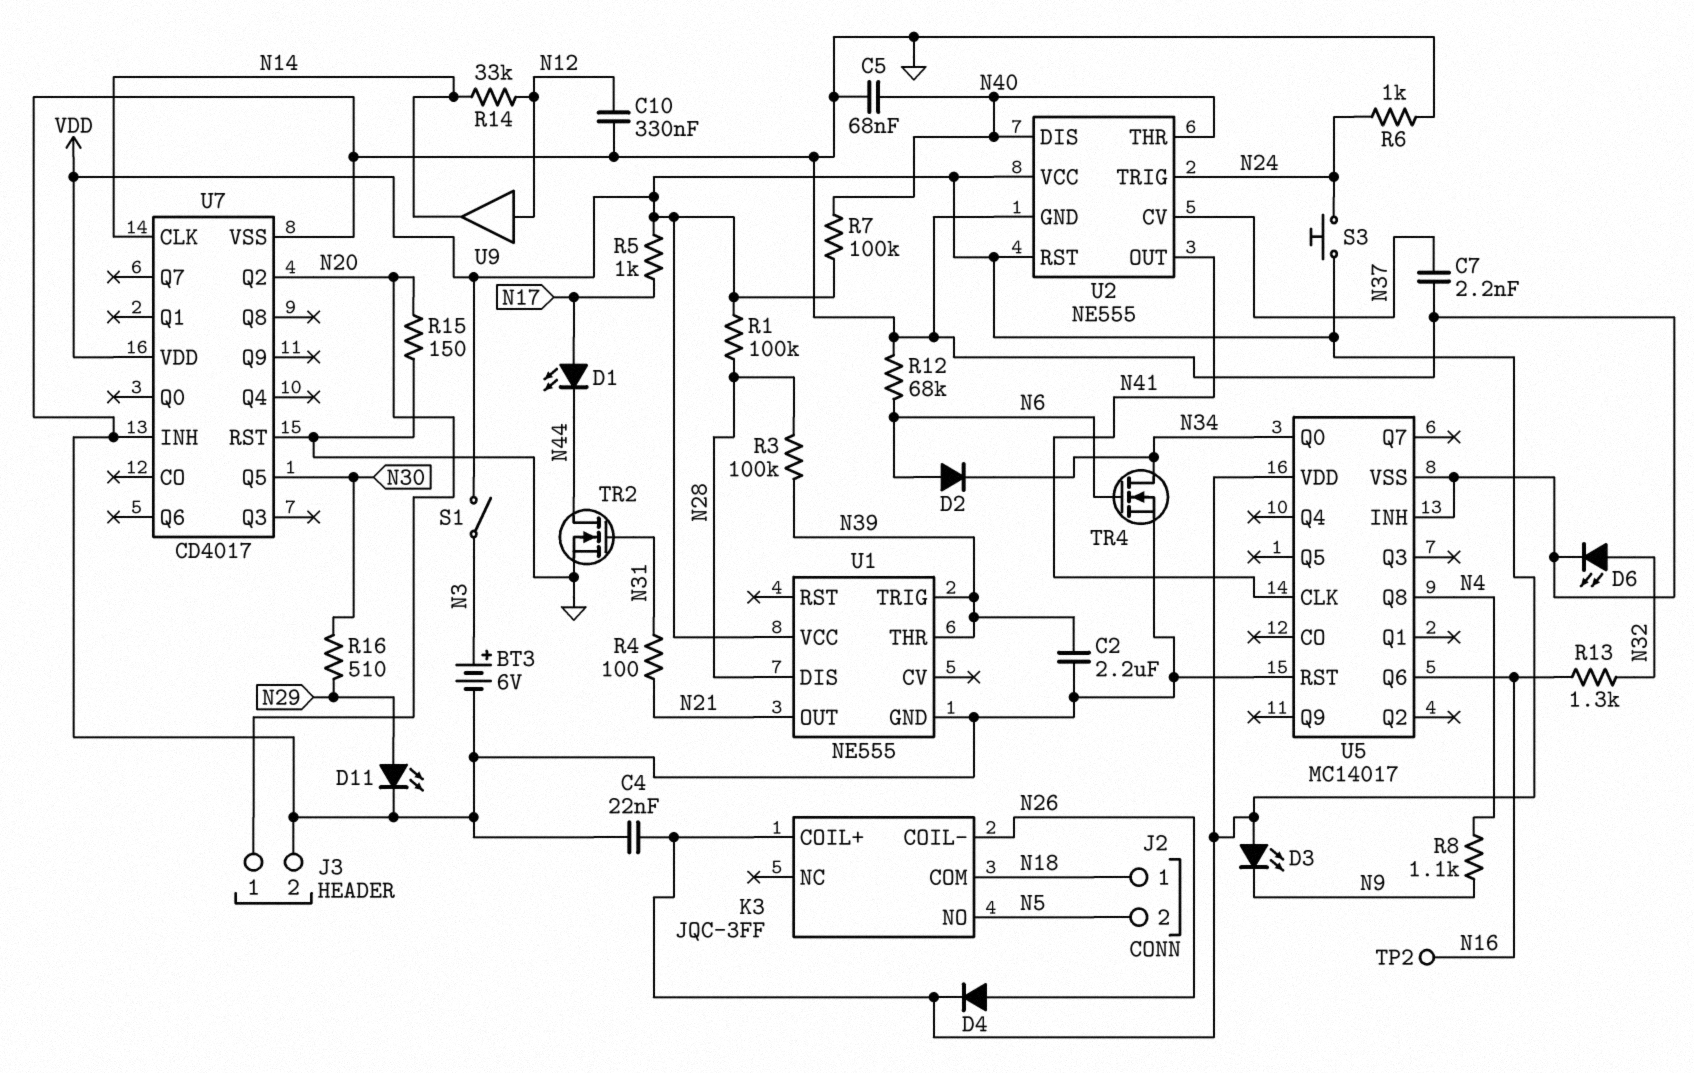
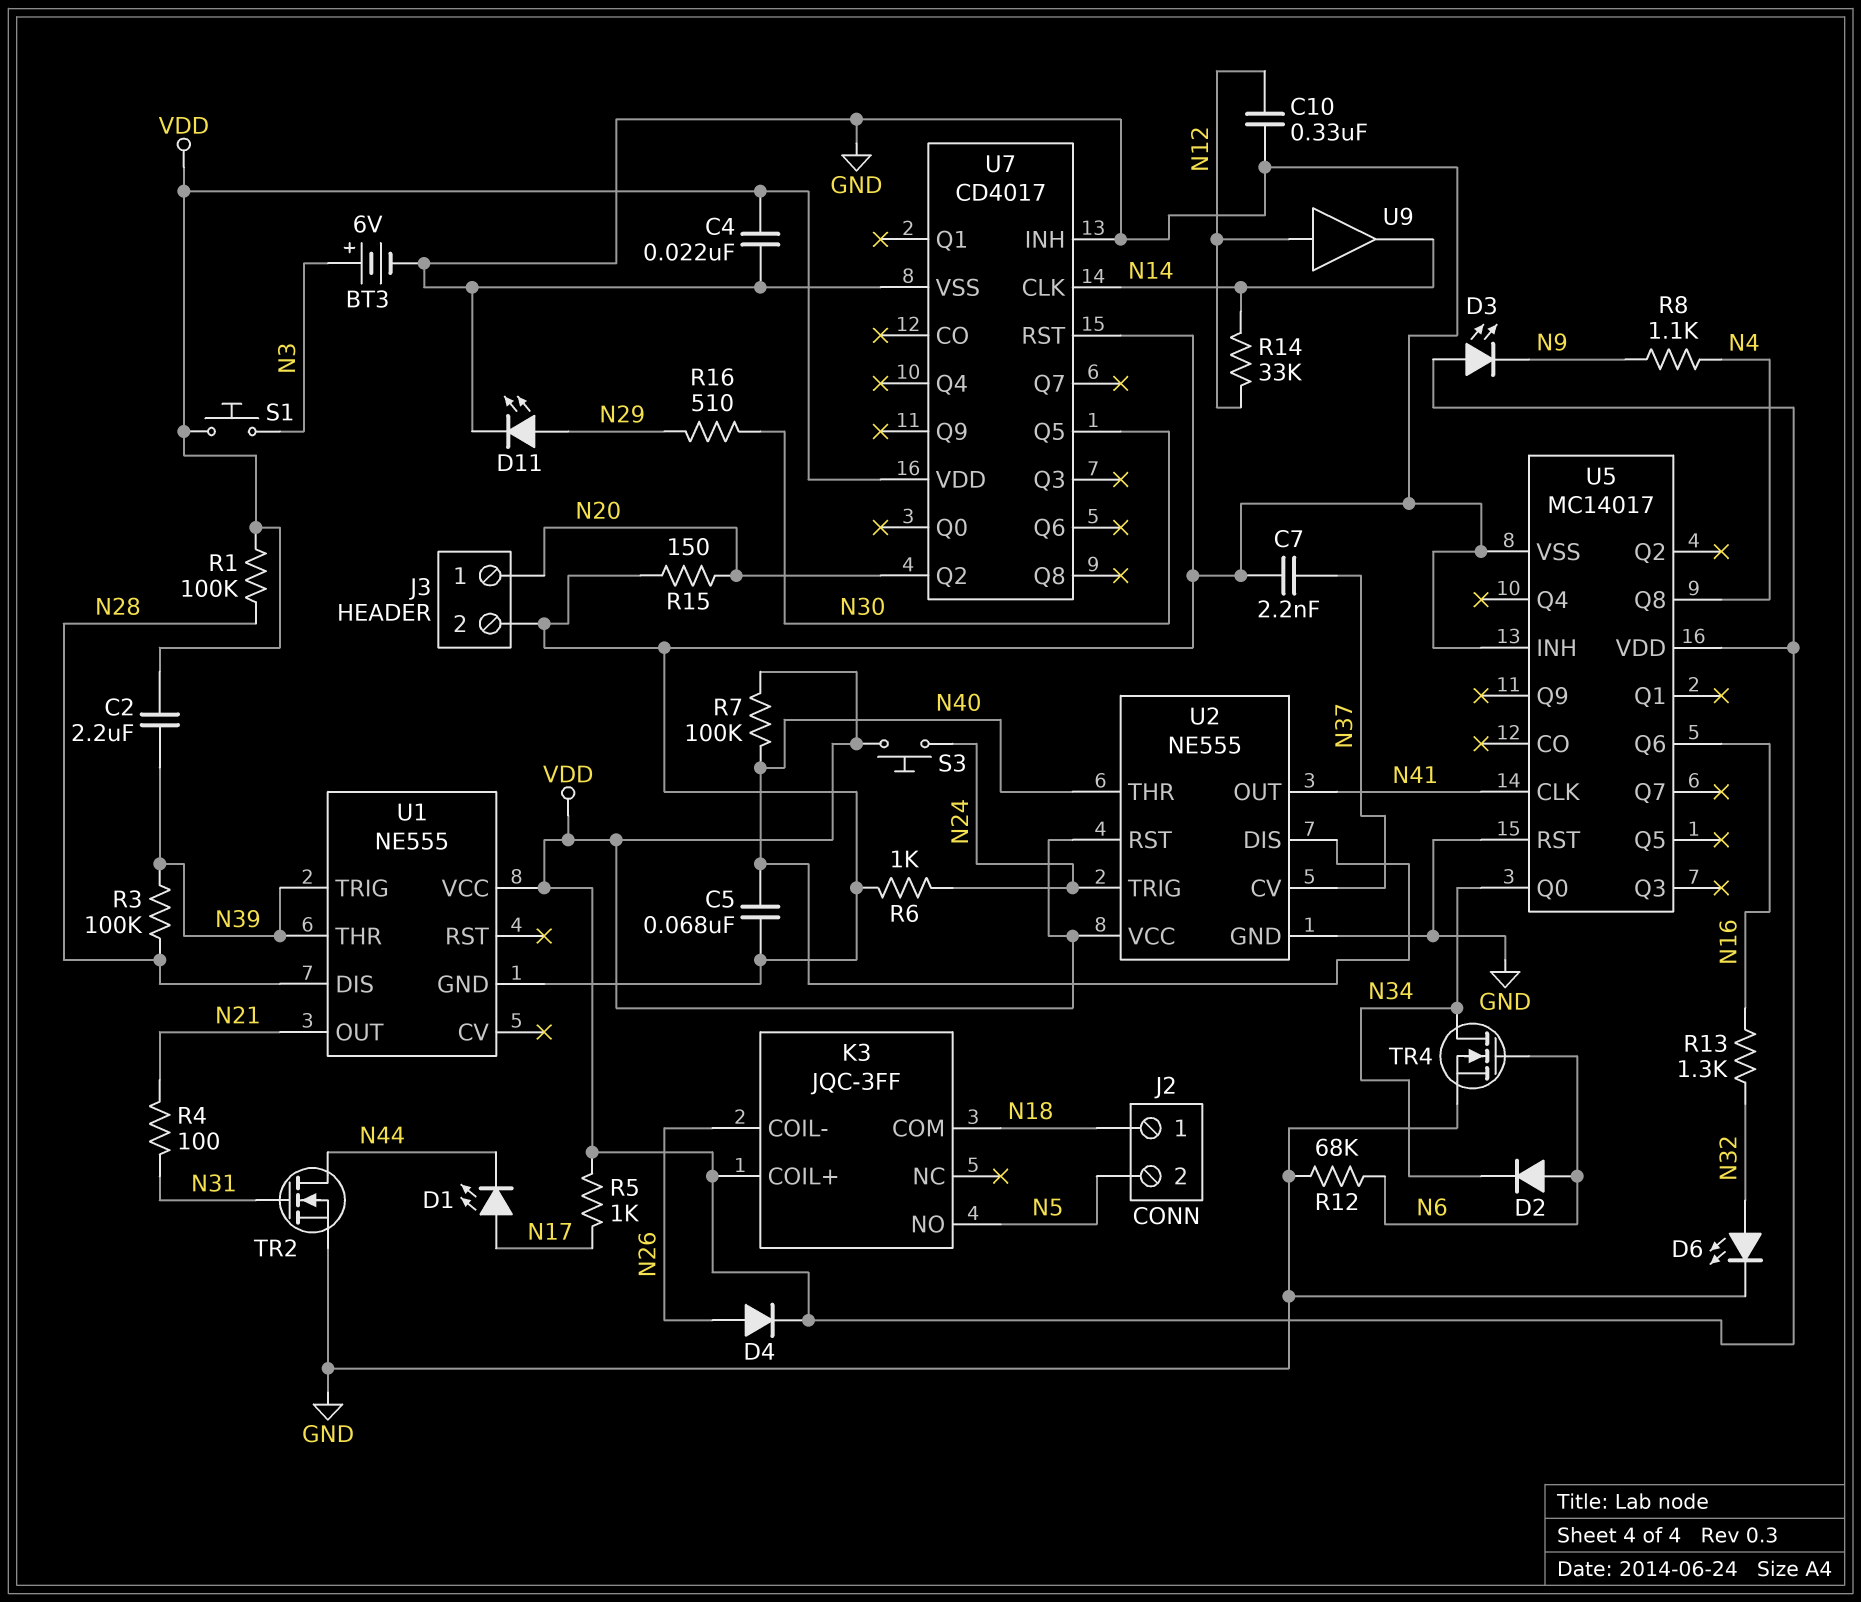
C2: 2.2uF (GND, N39) -> 2.2uF (N39, VDD)
S1: switch (N3, VDD) -> button (N3, VDD)
TP2: test point (N16) -> none

